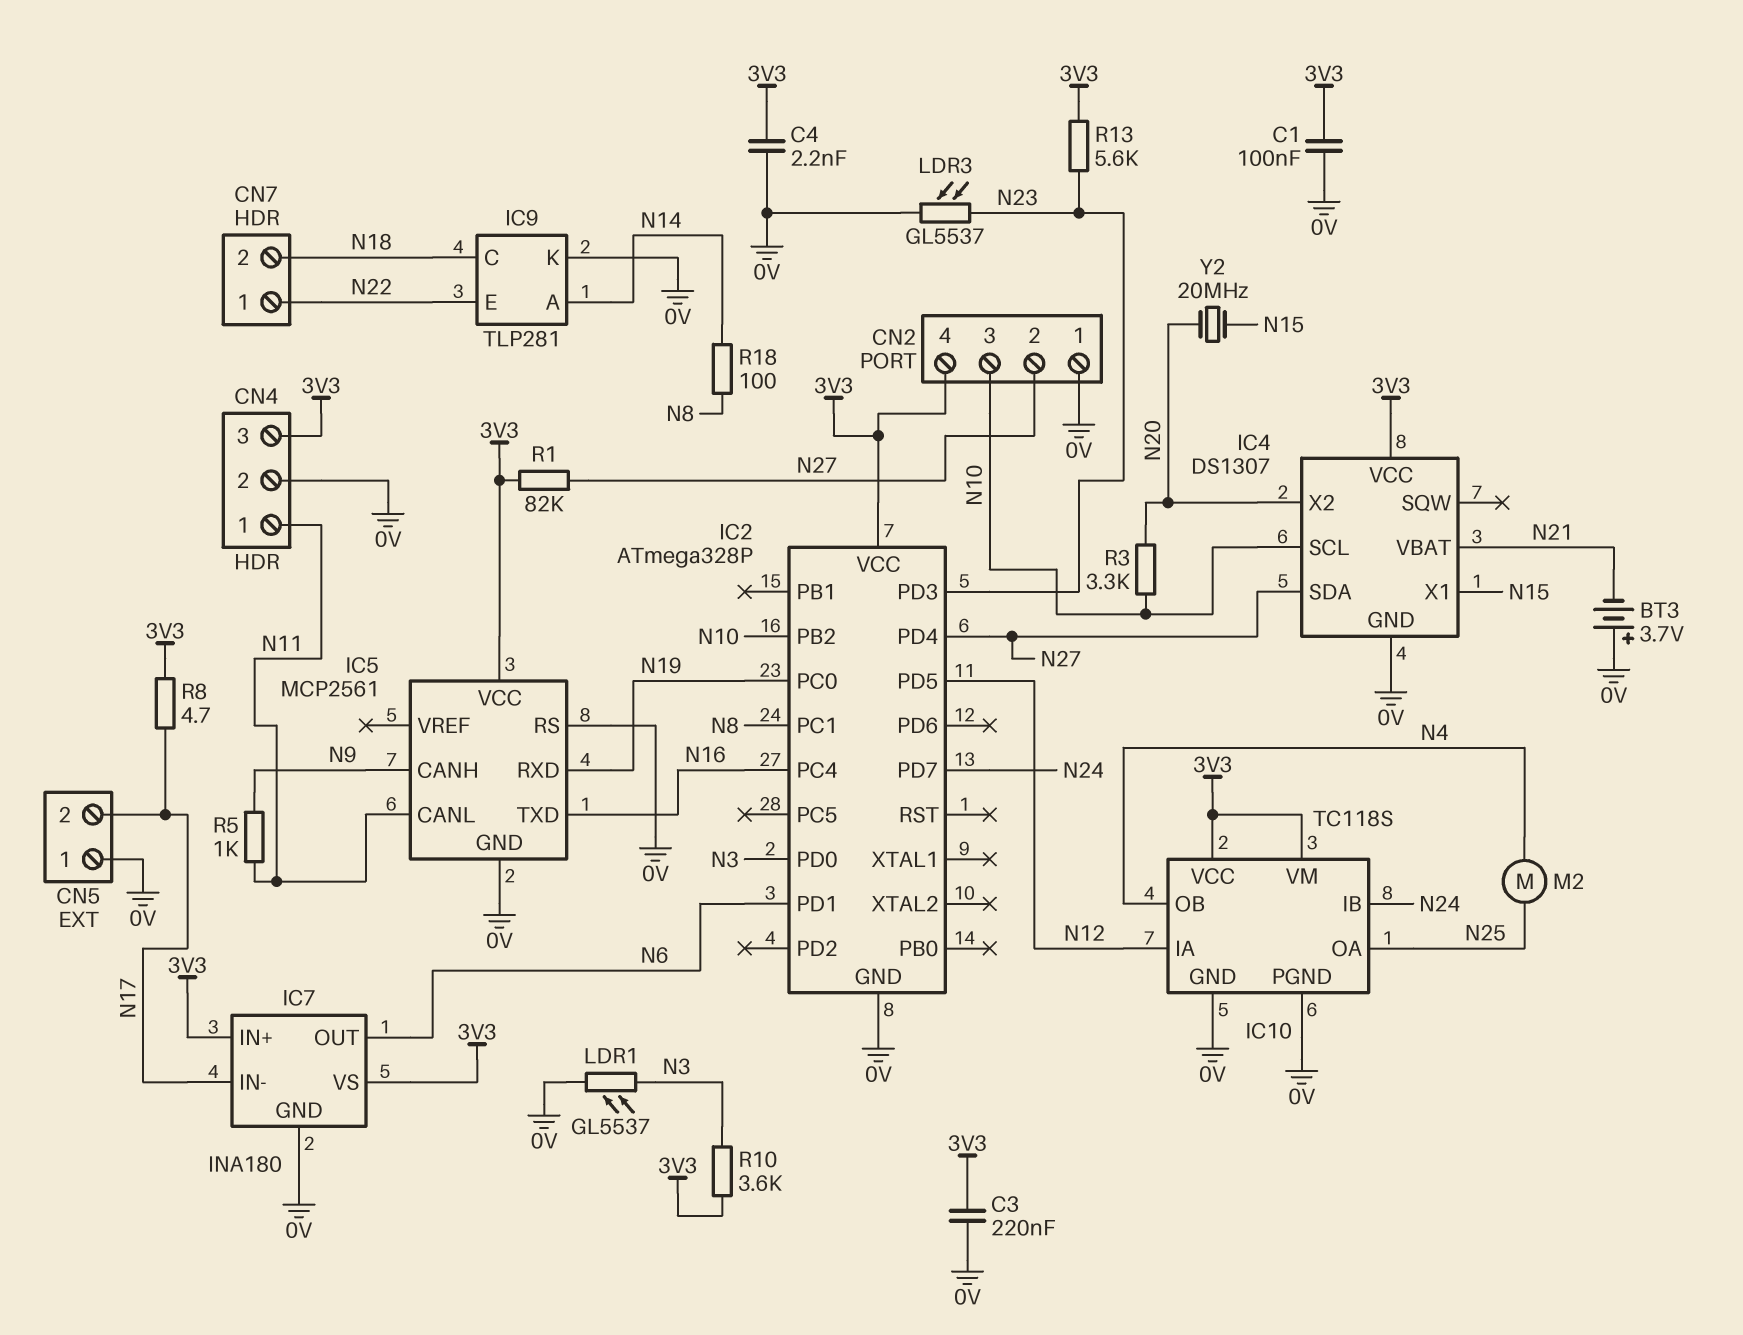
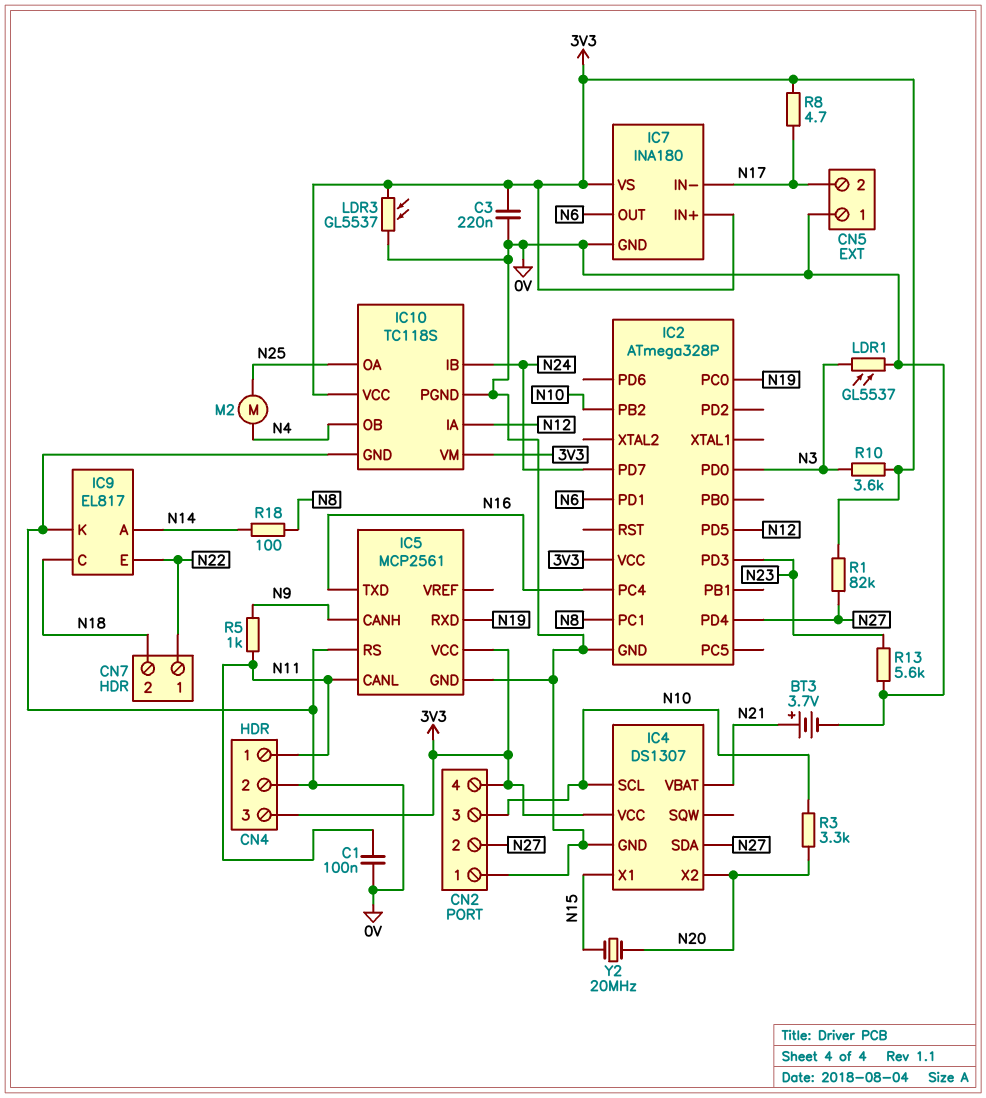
BT3: 3.7V (plus 0V, minus N21) -> 3.7V (plus N21, minus 0V)
C1: 100nF (0V, 3V3) -> 100nF (0V, N11)
C4: 2.2nF (0V, 3V3) -> none
IC9: TLP281 -> EL817
LDR3: GL5537 (0V, N23) -> GL5537 (0V, 3V3)
R13: 5.6k (3V3, N23) -> 5.6k (0V, N23)

